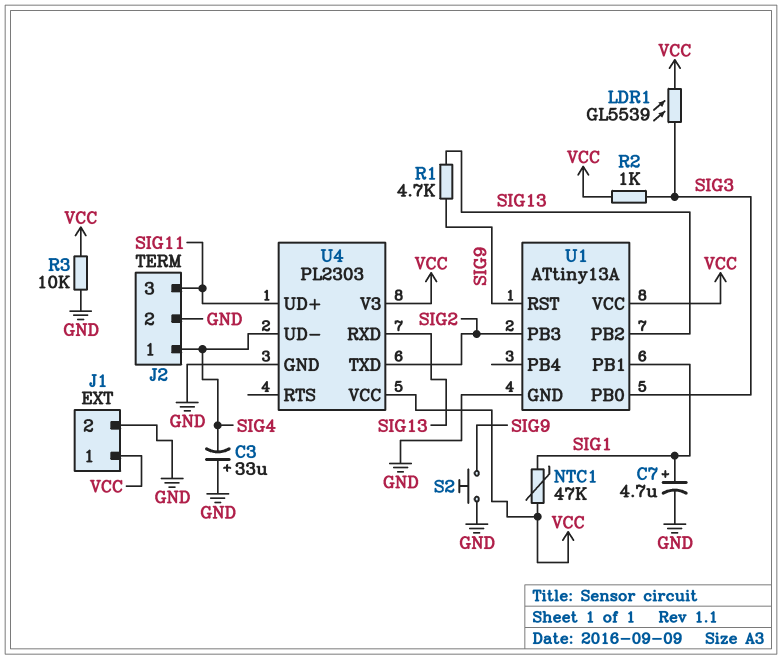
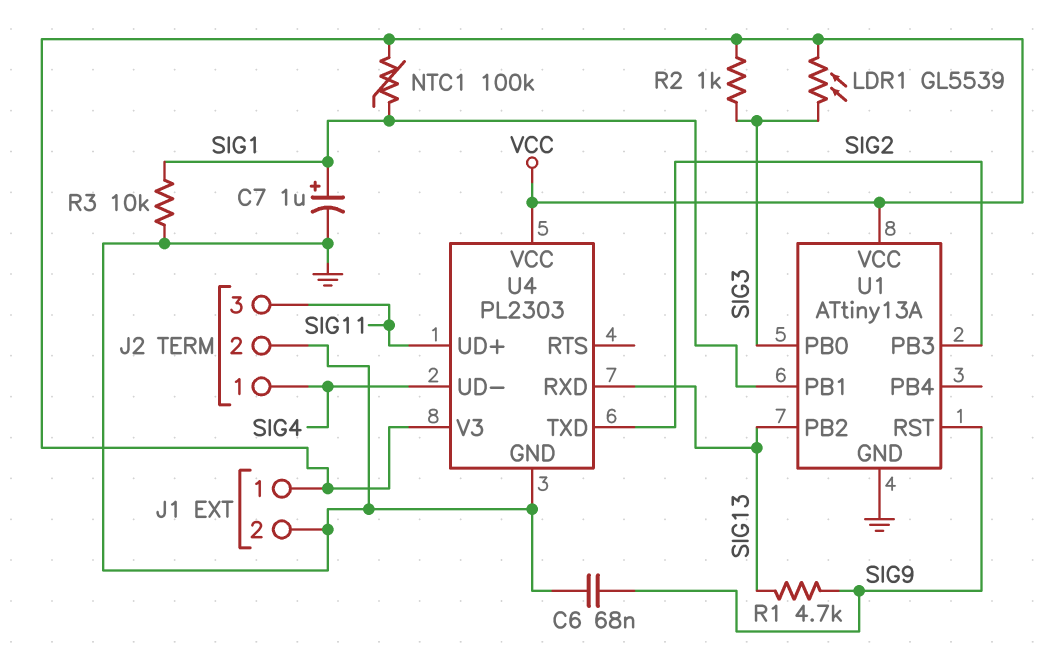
C3: 33uF (plus GND, minus SIG4) -> none
C6: none -> 68nF (GND, SIG9)
C7: 4.7uF (plus SIG1, minus GND) -> 1uF (plus SIG1, minus GND)
NTC1: 47k (SIG1, VCC) -> 100k (SIG1, VCC)
R3: 10k (GND, VCC) -> 10k (GND, SIG1)
S2: button (GND, SIG9) -> none

